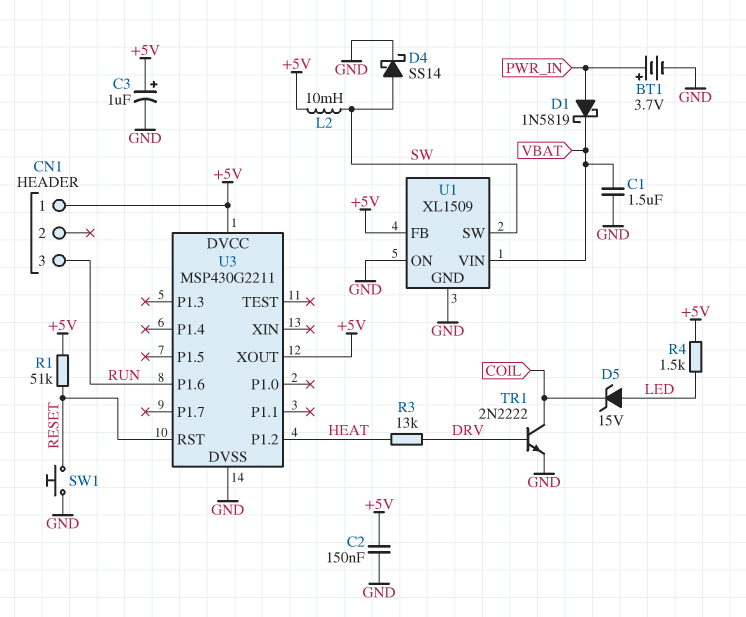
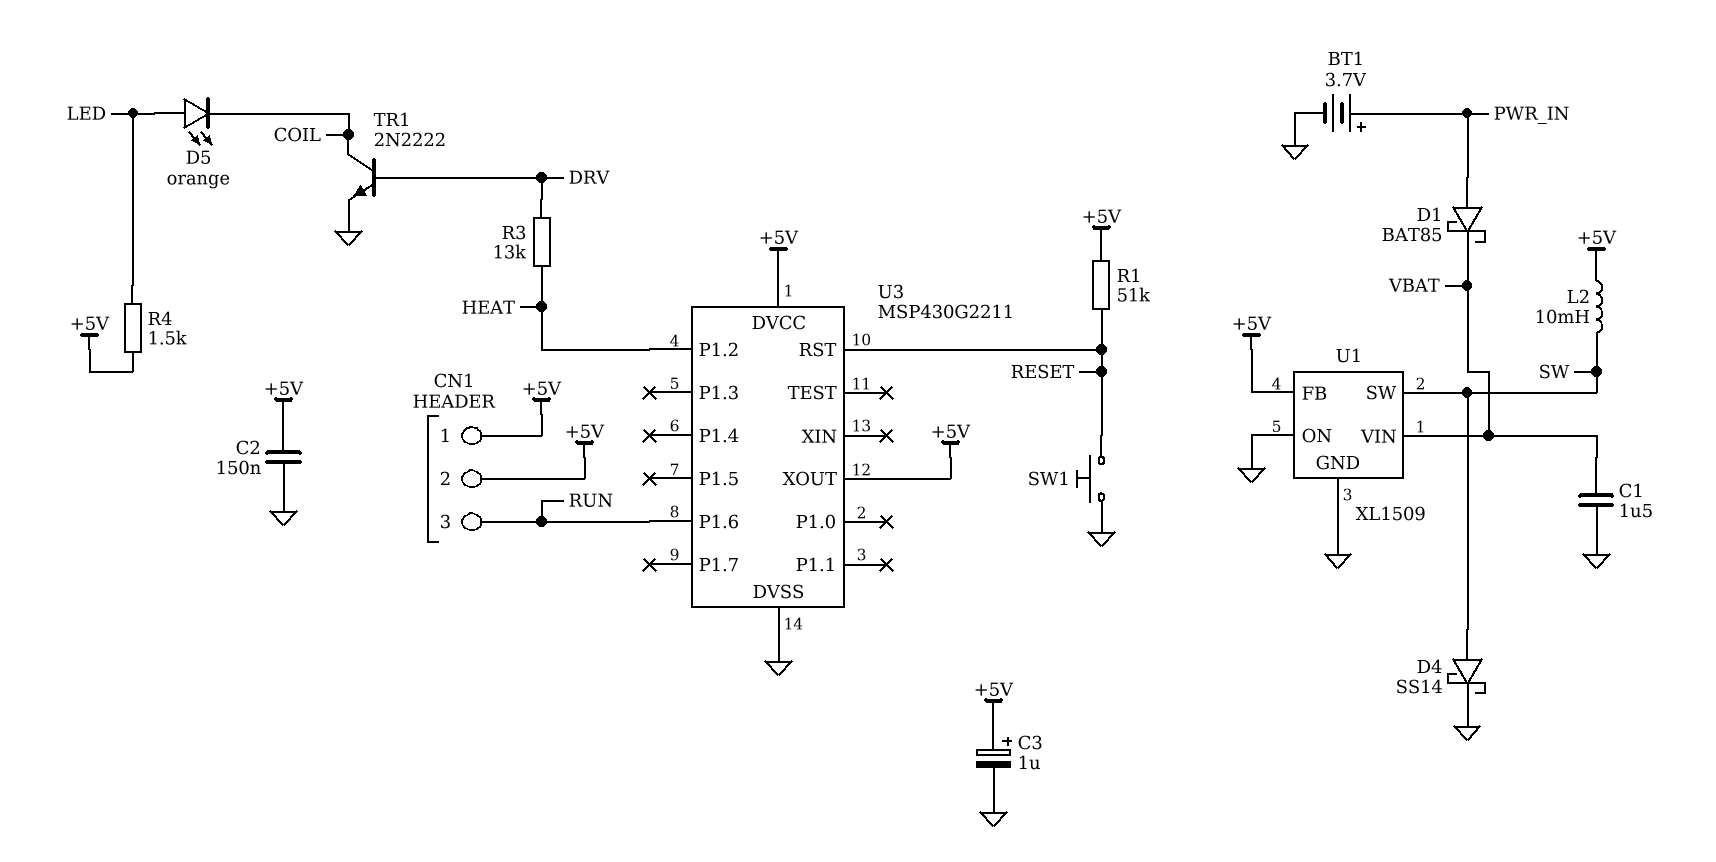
CN1 pin 2: none -> +5V
D1: schottky 1N5819 (A PWR_IN, K VBAT) -> schottky BAT85 (A PWR_IN, K VBAT)
D5: zener 15V (A LED, K COIL) -> LED orange (A LED, K COIL)

